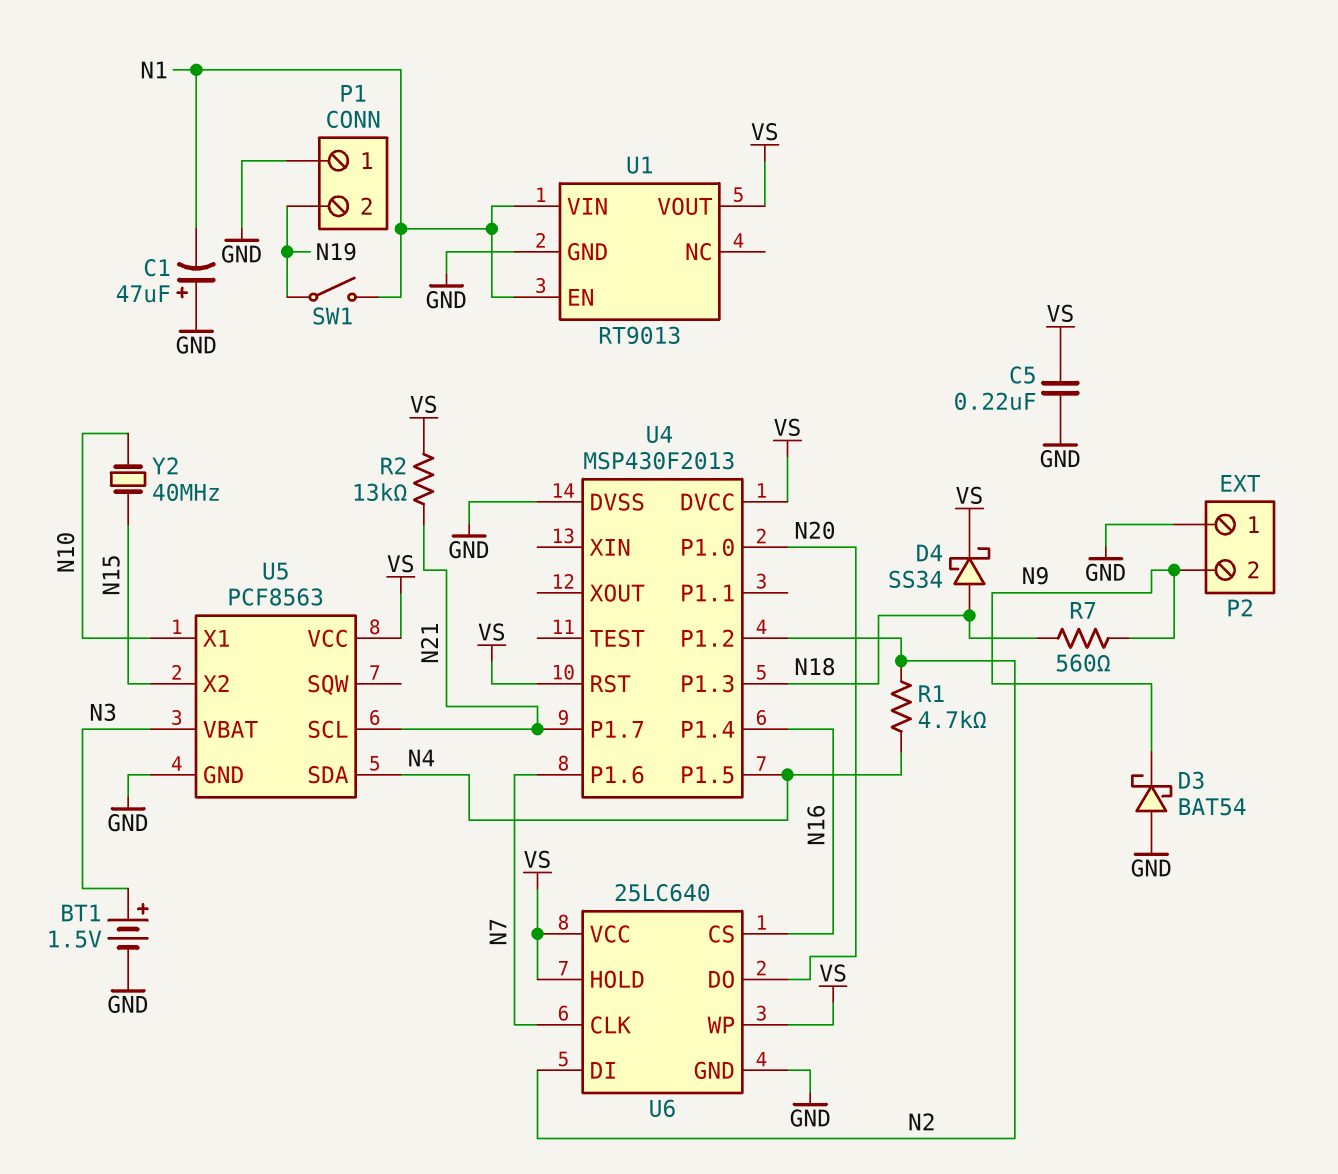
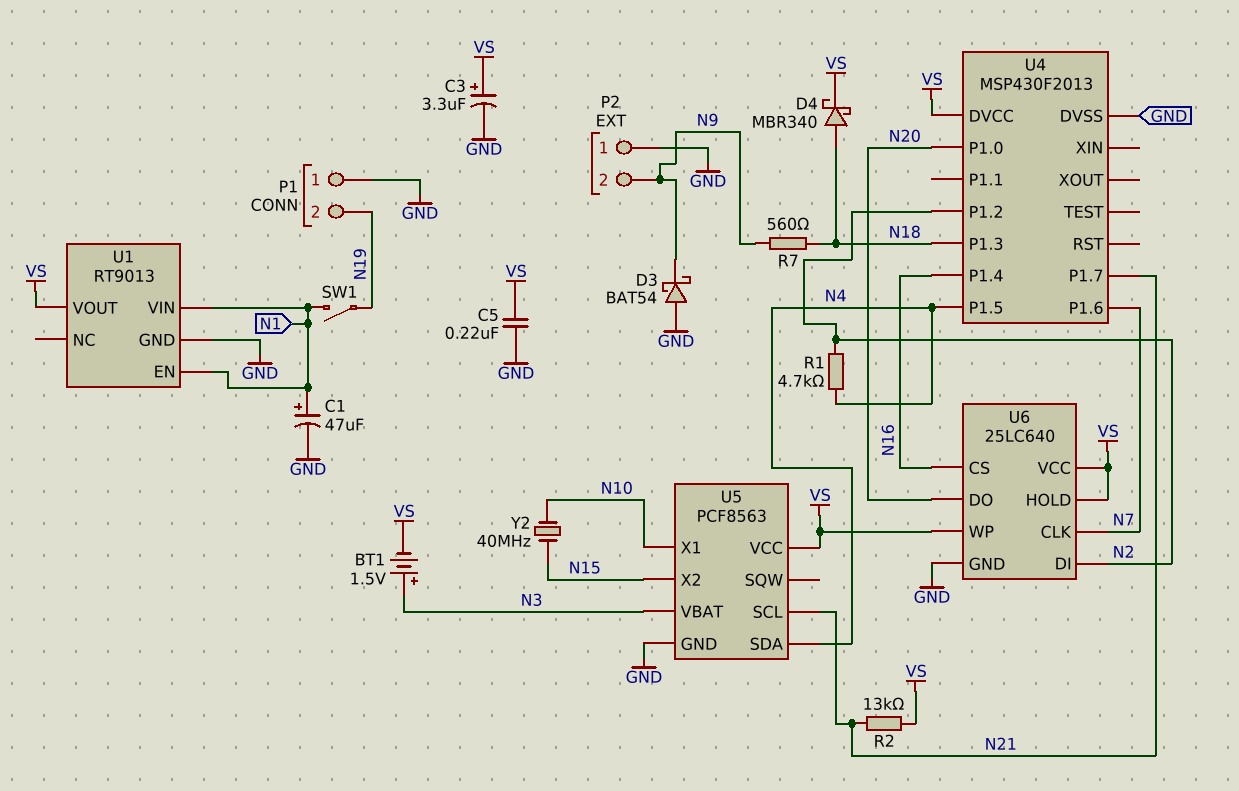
BT1: 1.5V (plus N3, minus GND) -> 1.5V (plus N3, minus VS)
C1: 47uF (plus GND, minus N1) -> 47uF (plus N1, minus GND)
C3: none -> 3.3uF (plus VS, minus GND)
D4: schottky SS34 (A N18, K VS) -> schottky MBR340 (A N18, K VS)
U4 pin RST: VS -> none

